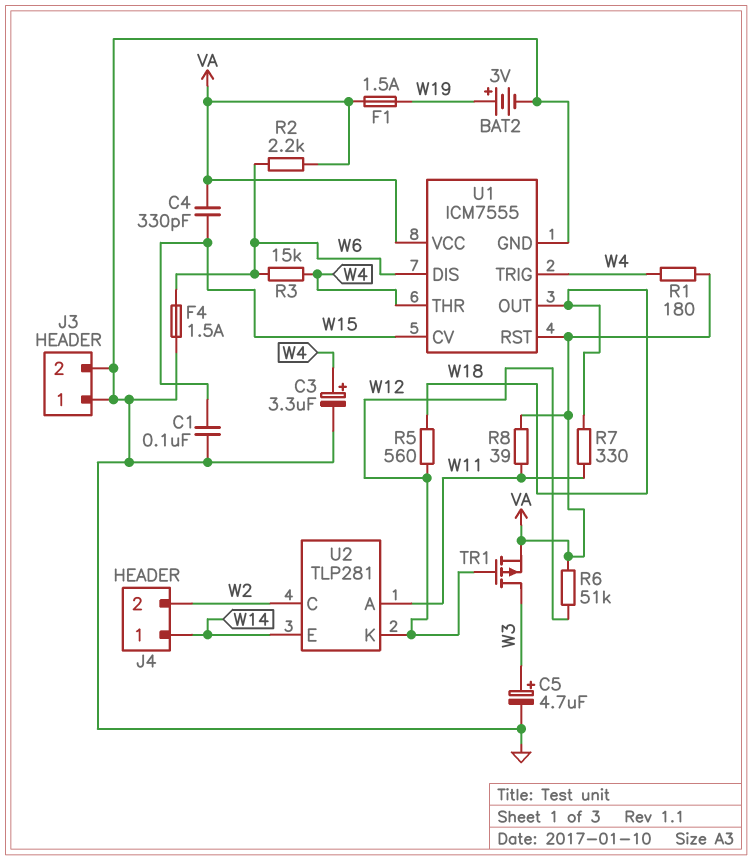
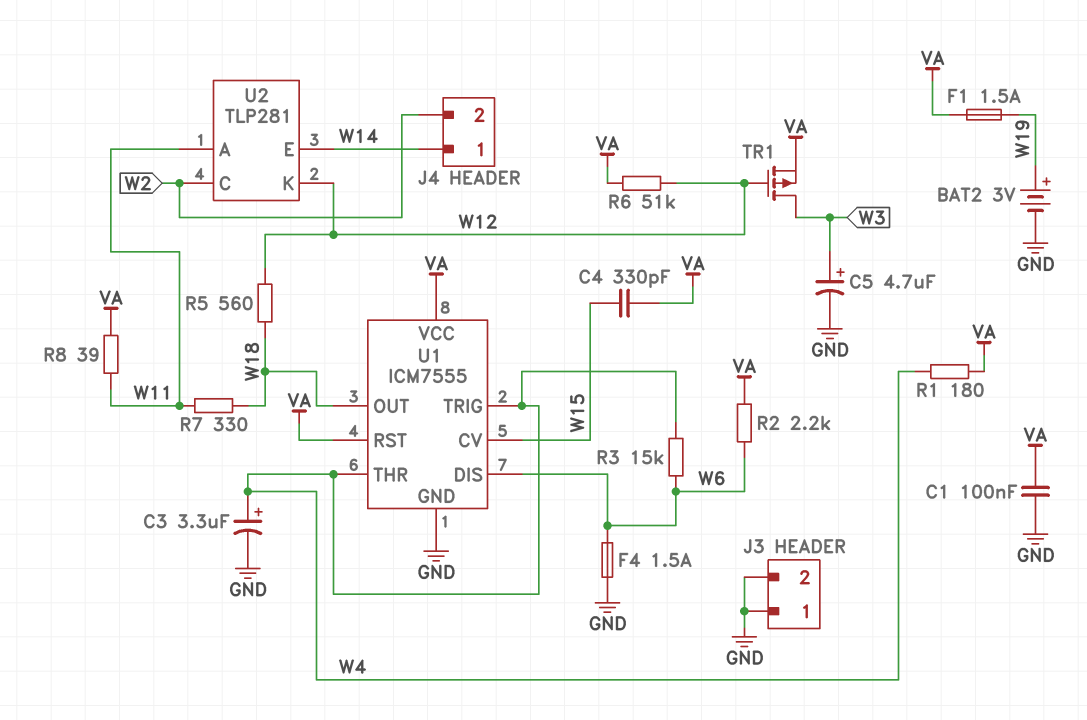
C1: 100nF (GND, W15) -> 100nF (GND, VA)

